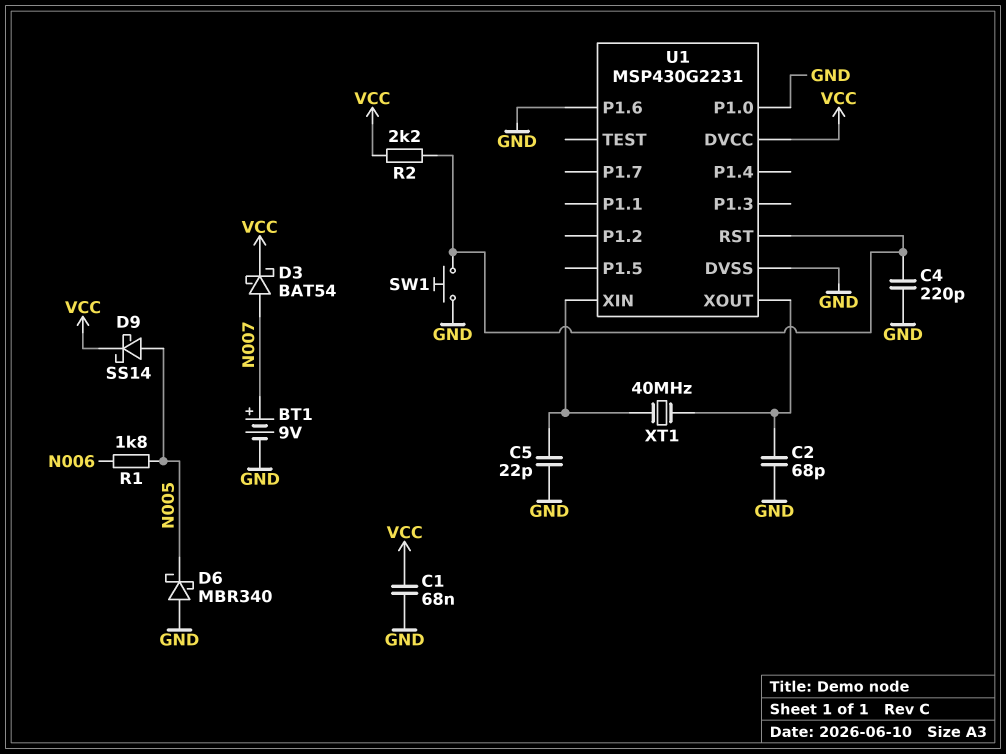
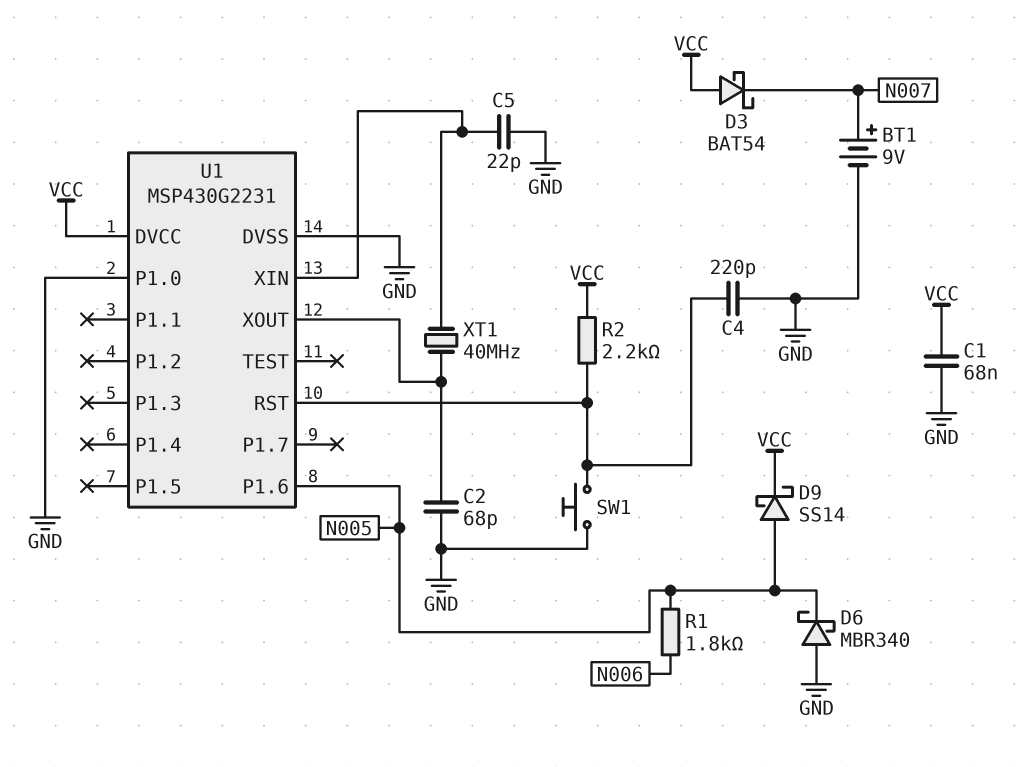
D3: schottky BAT54 (A N007, K VCC) -> schottky BAT54 (A VCC, K N007)
U1 pin P1.6: GND -> N005

